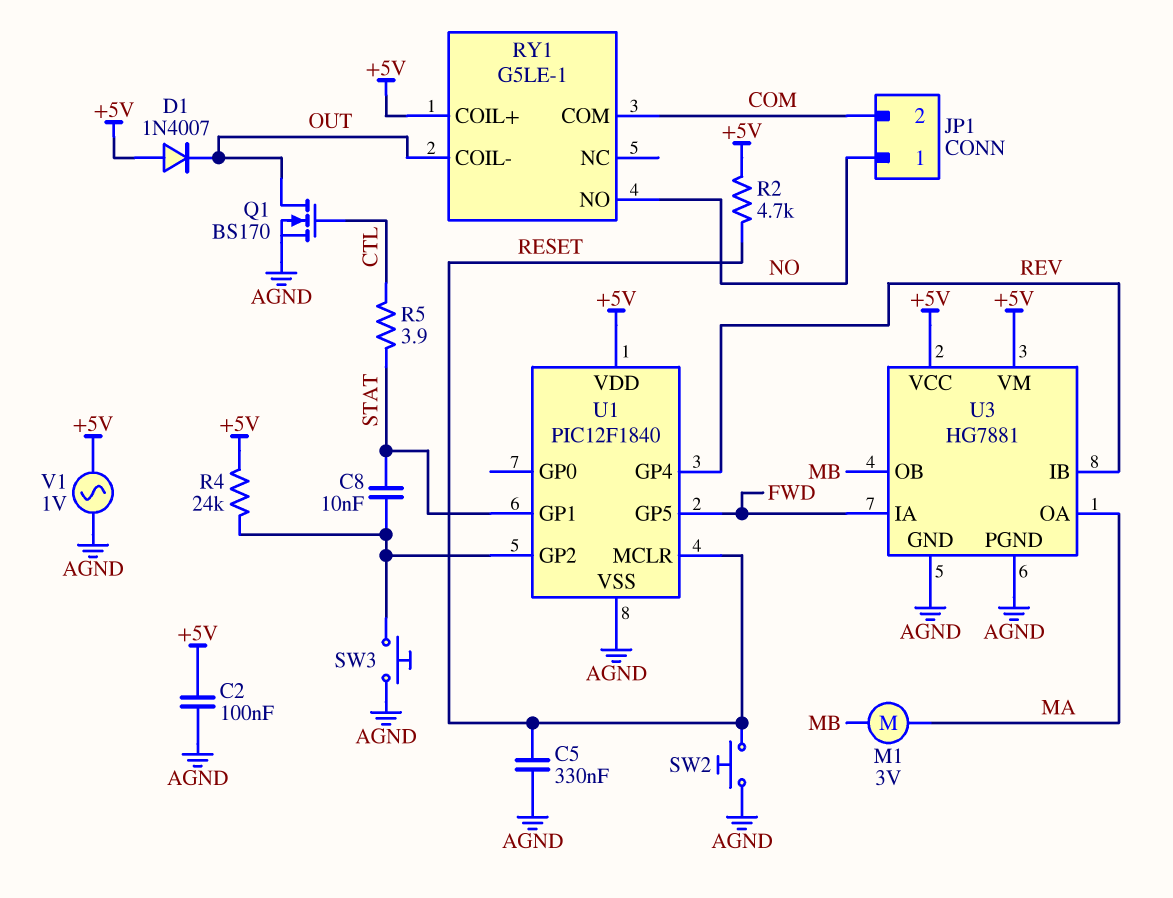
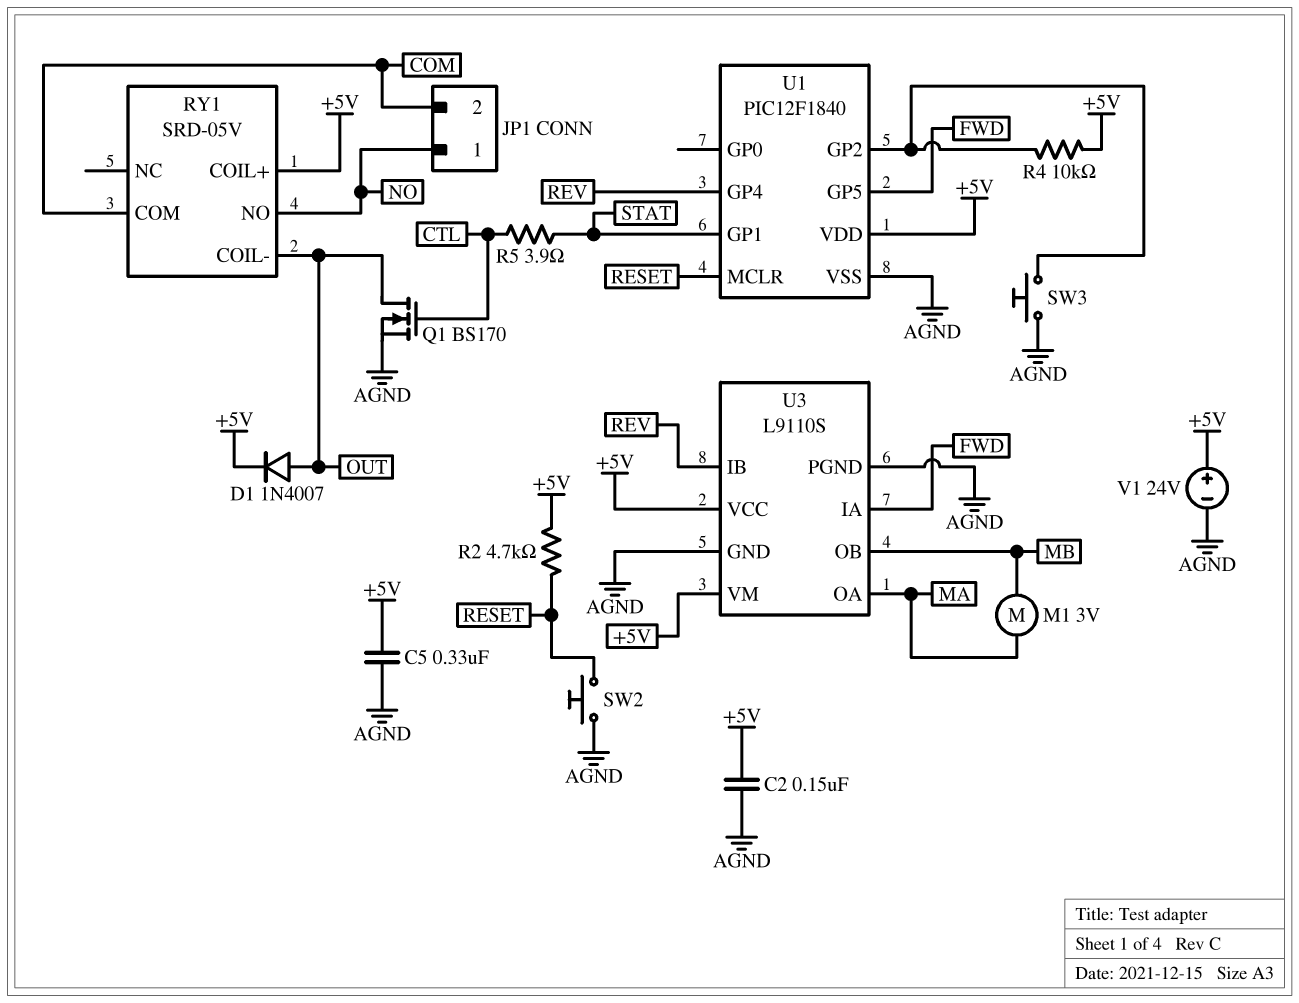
C2: 100nF (+5V, AGND) -> 150nF (+5V, AGND)
C5: 330nF (AGND, RESET) -> 330nF (+5V, AGND)
C8: 10nF (STAT, U1/GP2) -> none
D1: diode 1N4007 (A +5V, K OUT) -> diode 1N4007 (A OUT, K +5V)
R4: 24k (+5V, U1/GP2) -> 10k (+5V, U1/GP2)
RY1: G5LE-1 -> SRD-05V
U3: HG7881 -> L9110S
V1: AC 1V (+5V, AGND) -> 24V (plus +5V, minus AGND)

